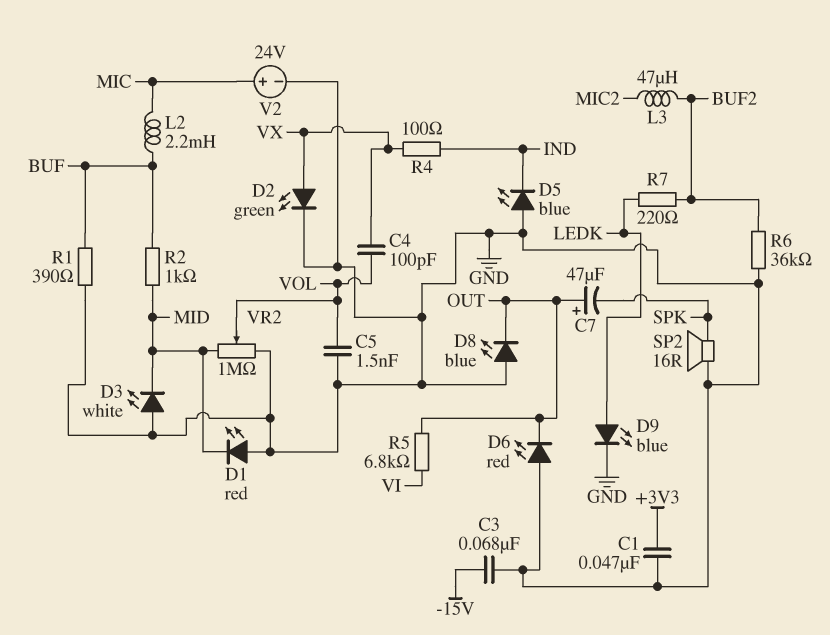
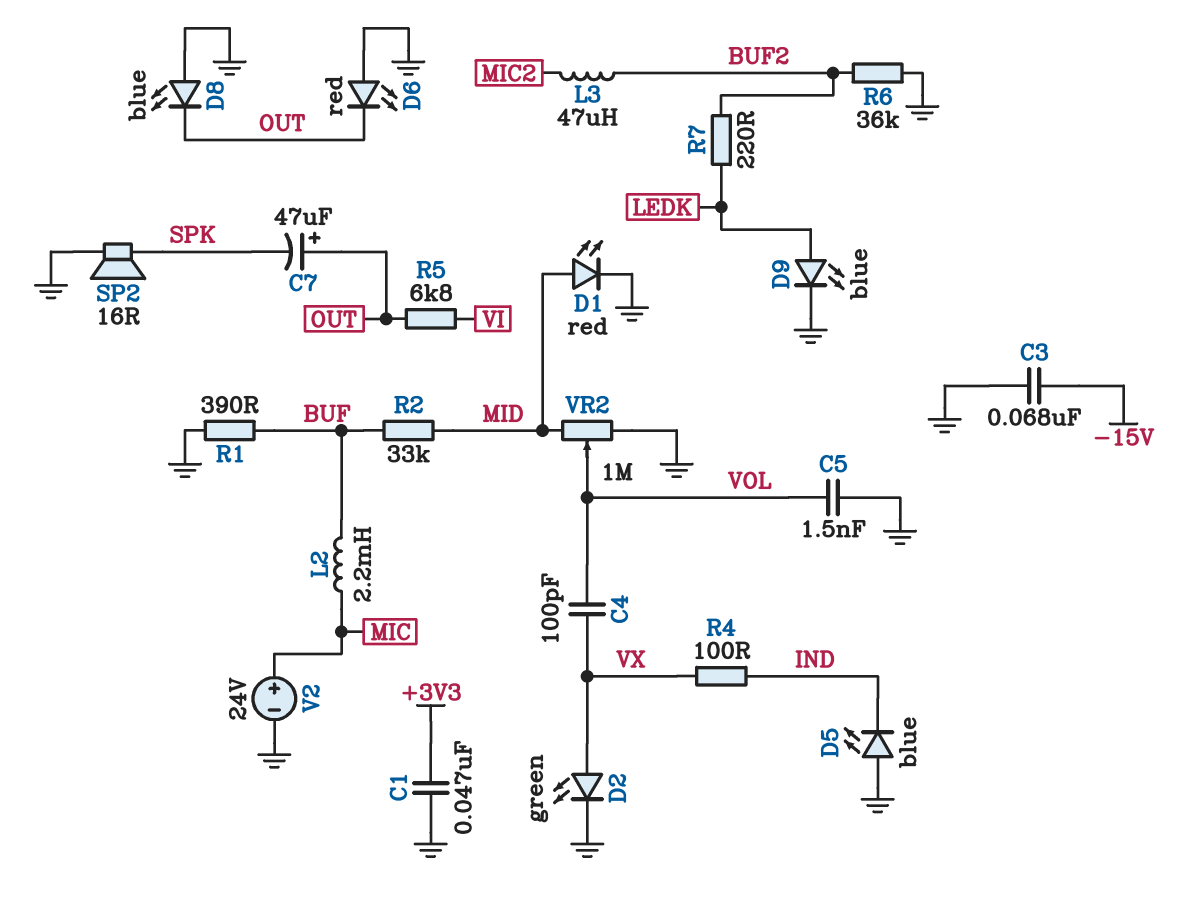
D1: LED red (A GND, K MID) -> LED red (A MID, K GND)
D3: LED white (A GND, K MID) -> none
R2: 1k (BUF, MID) -> 33k (BUF, MID)

